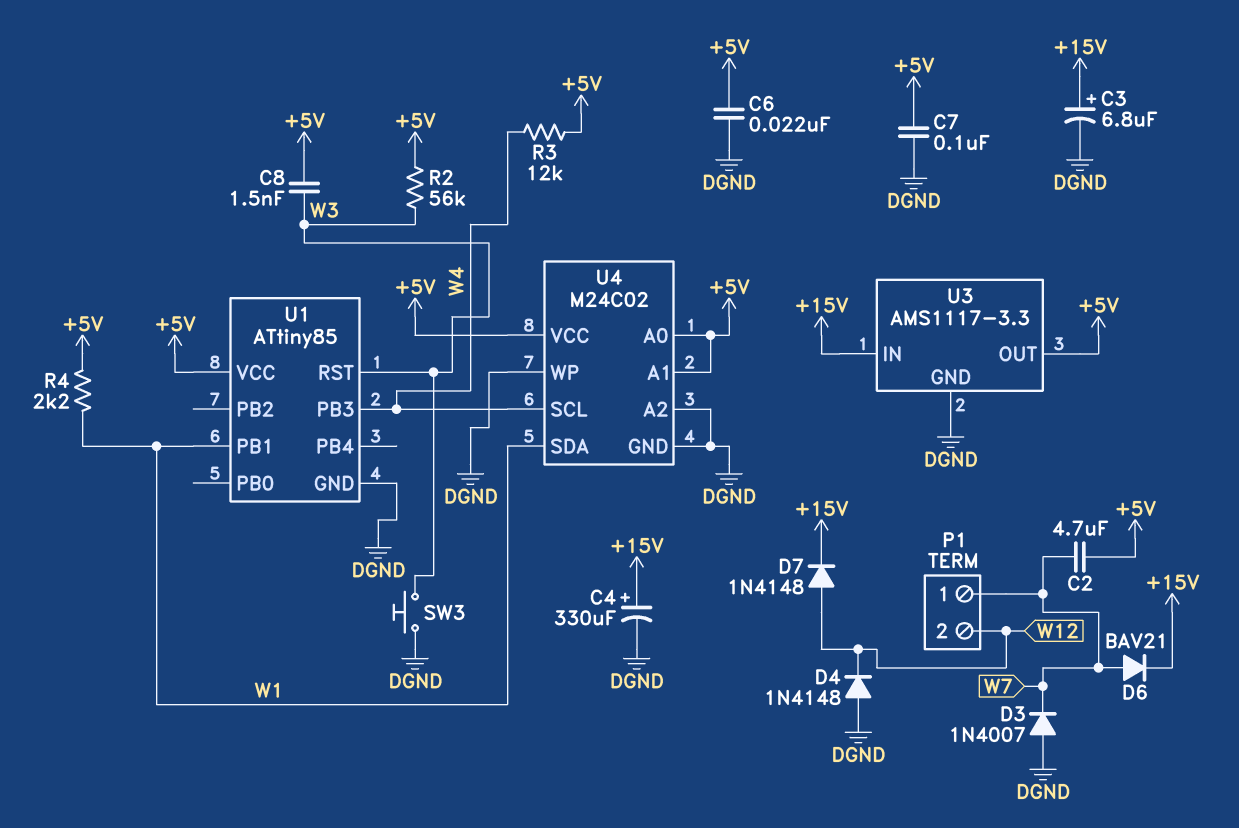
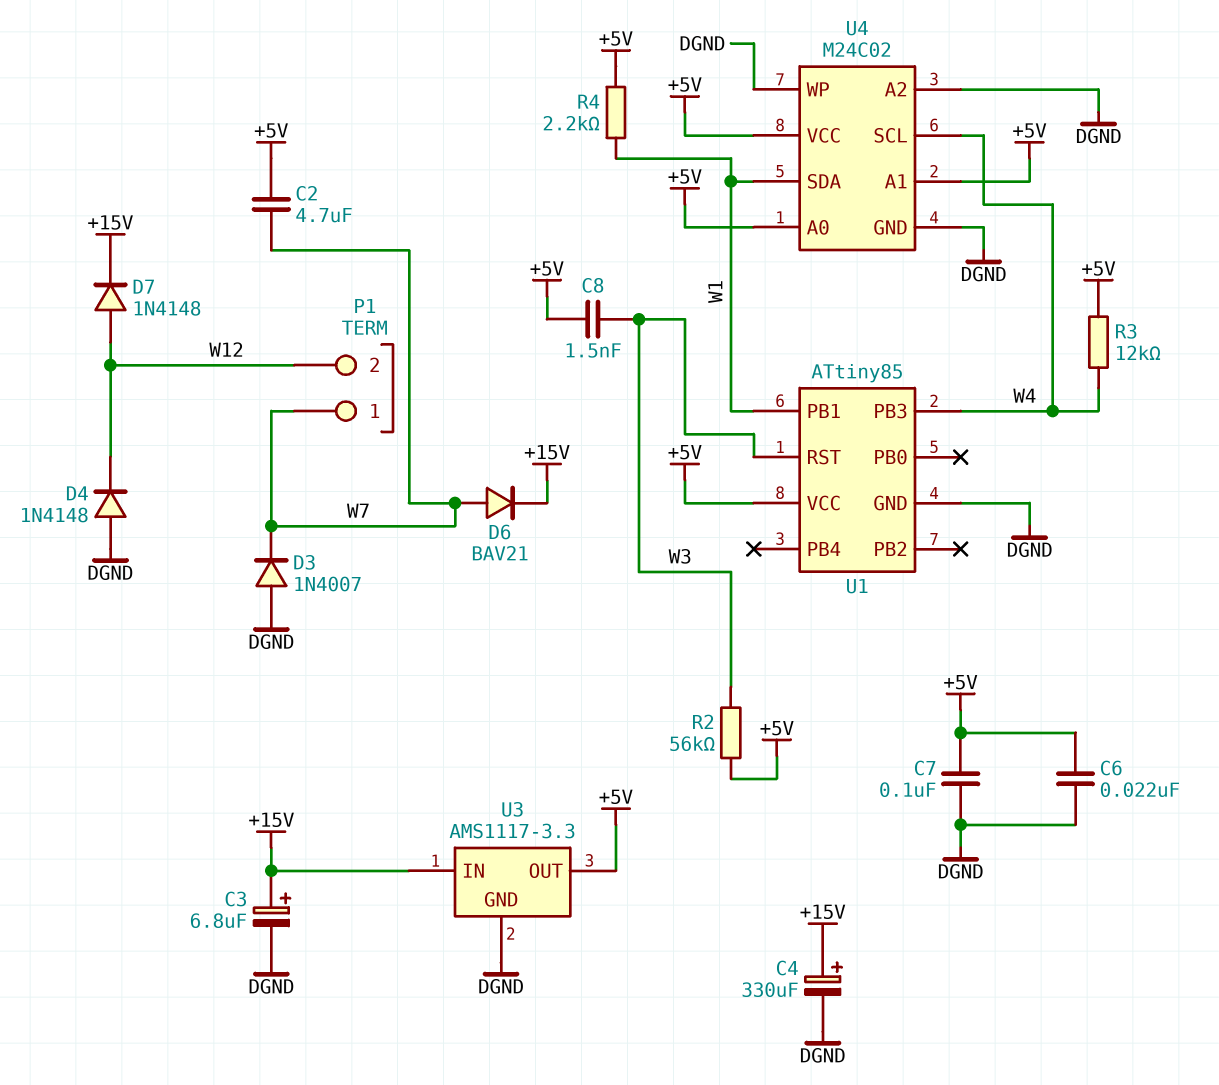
SW3: button (DGND, W3) -> none

